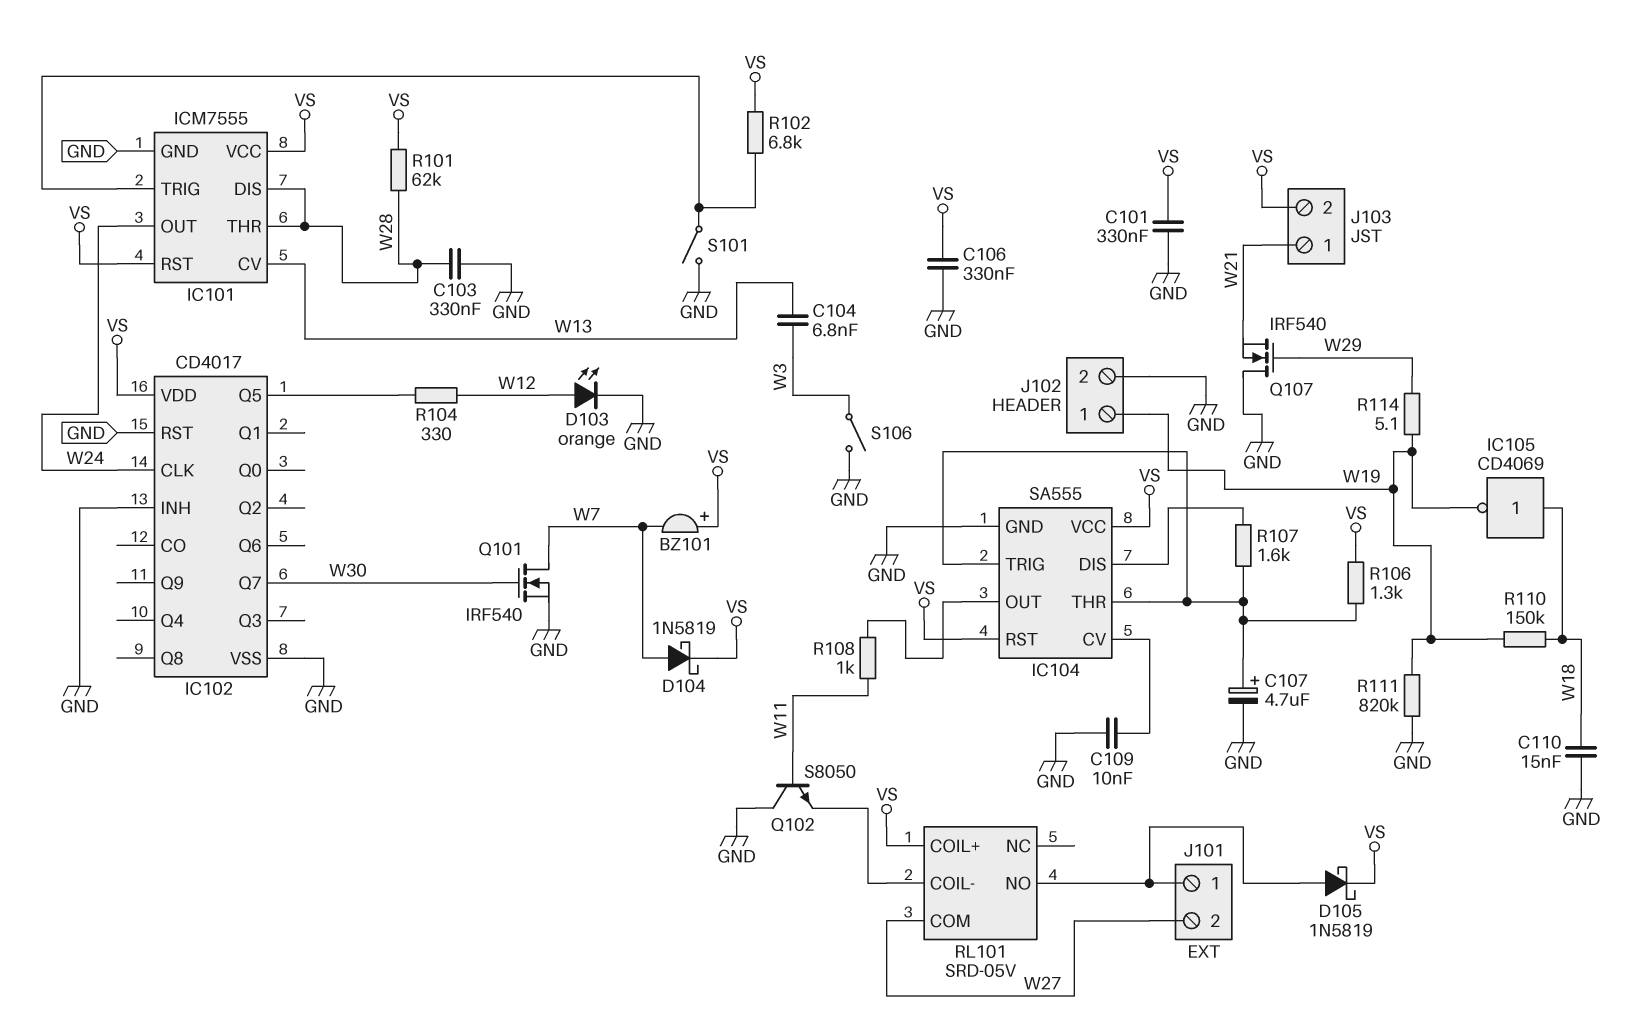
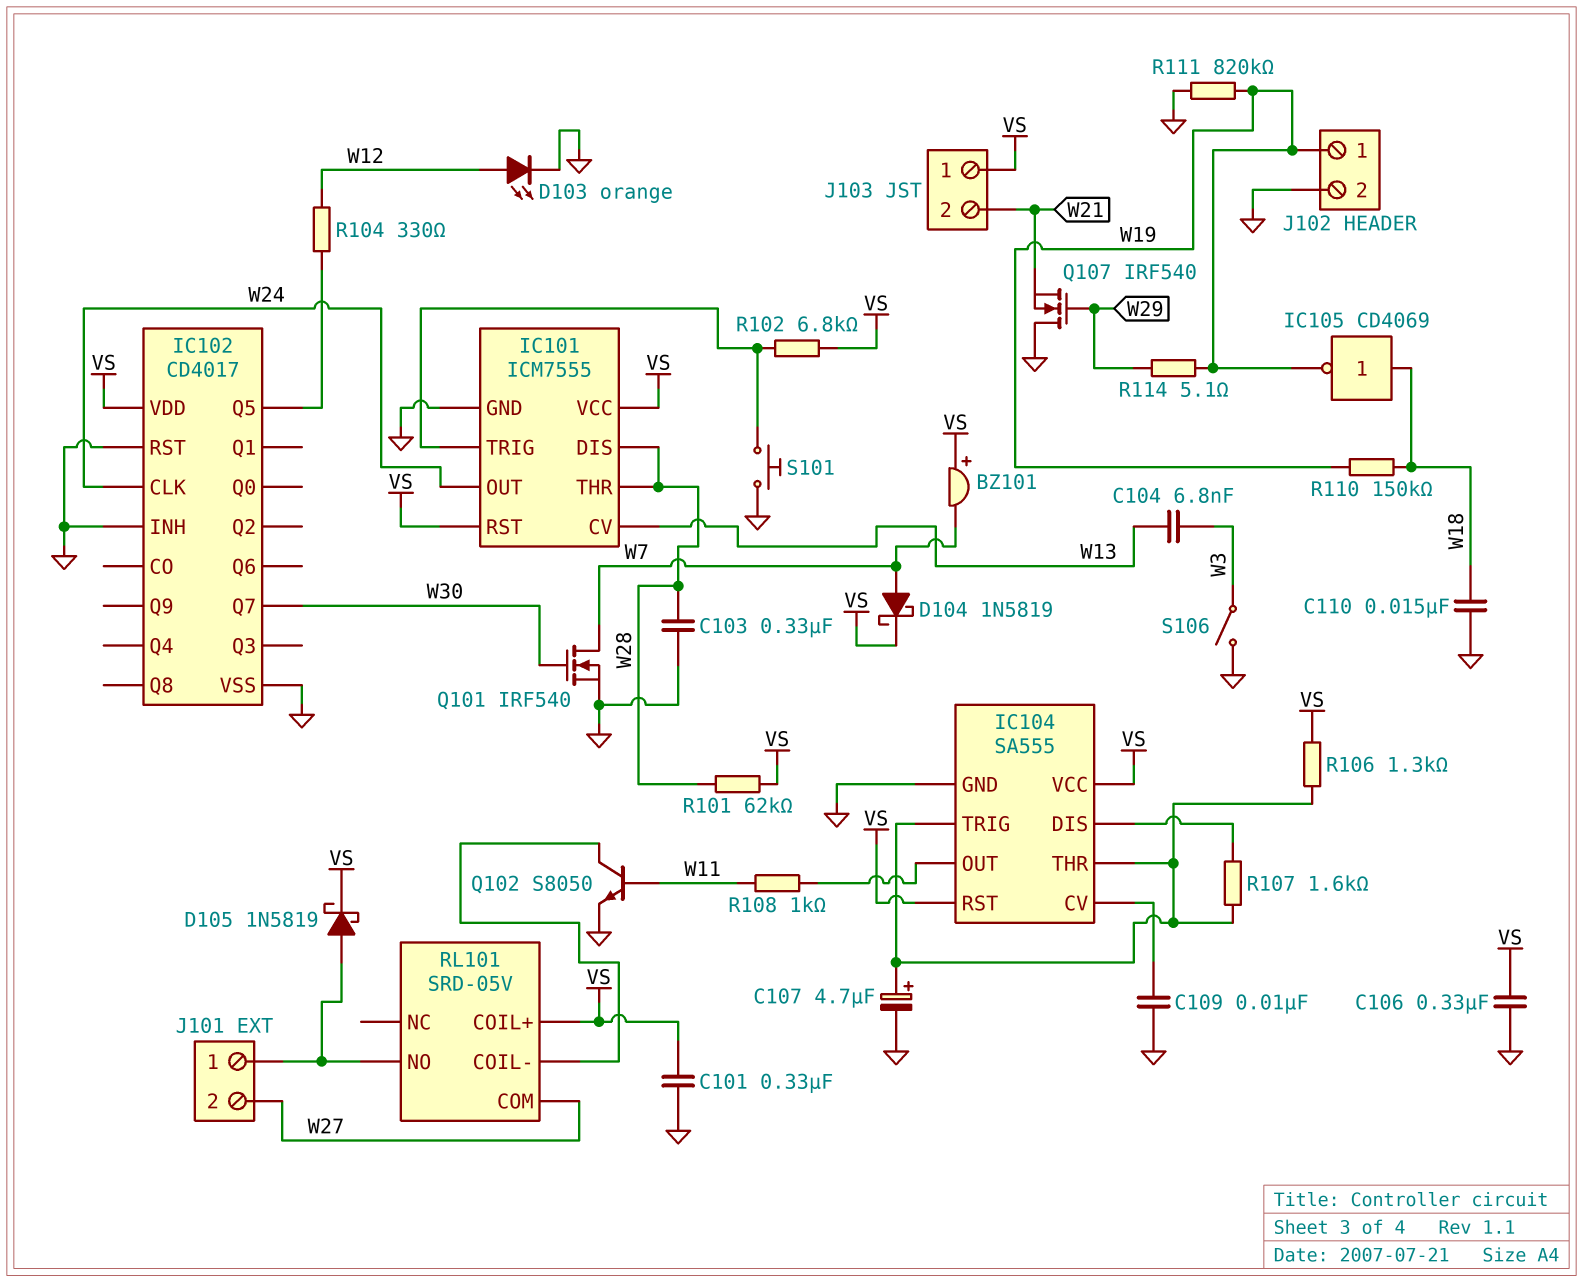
J103 pin 1: W21 -> VS
J103 pin 2: VS -> W21
Q102: NPN S8050 (B W11, C GND, E RL101/COIL-) -> NPN S8050 (B W11, C RL101/COIL-, E GND)
S101: switch (GND, IC101/TRIG) -> button (GND, IC101/TRIG)

